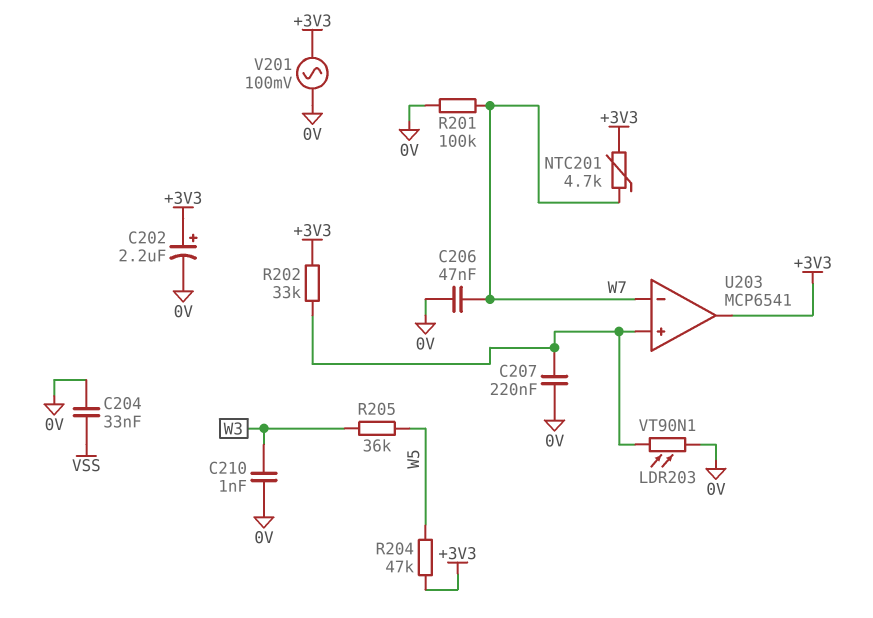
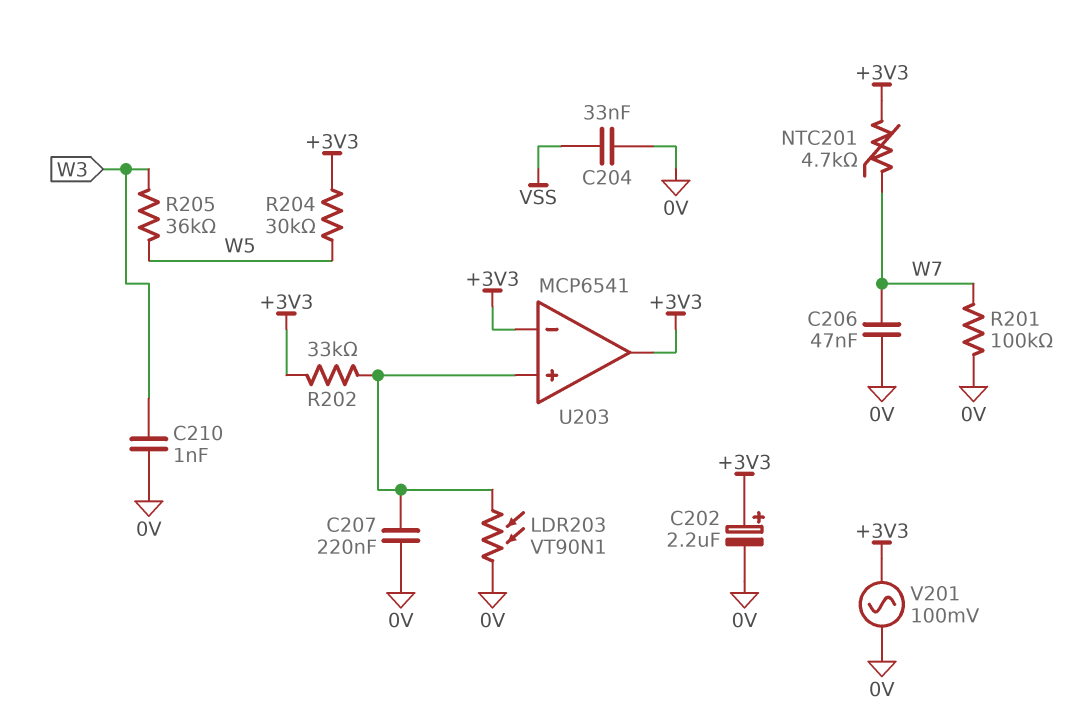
R204: 47k (+3V3, W5) -> 30k (+3V3, W5)
U203 pin in-: W7 -> +3V3

